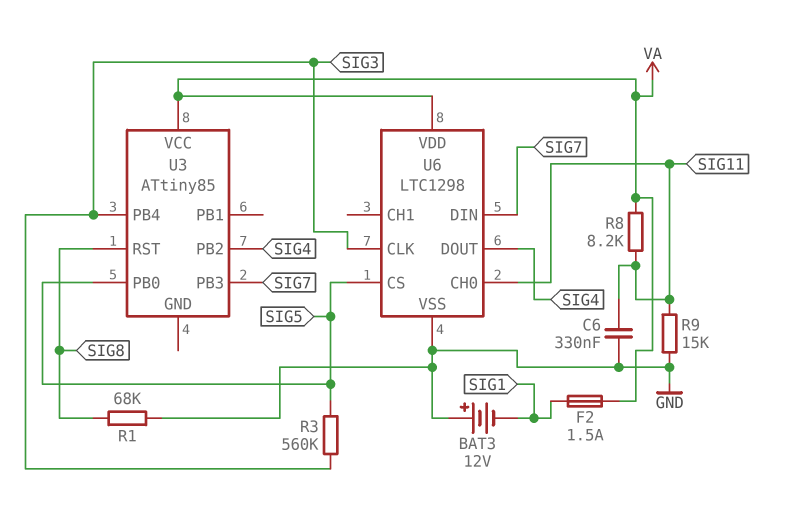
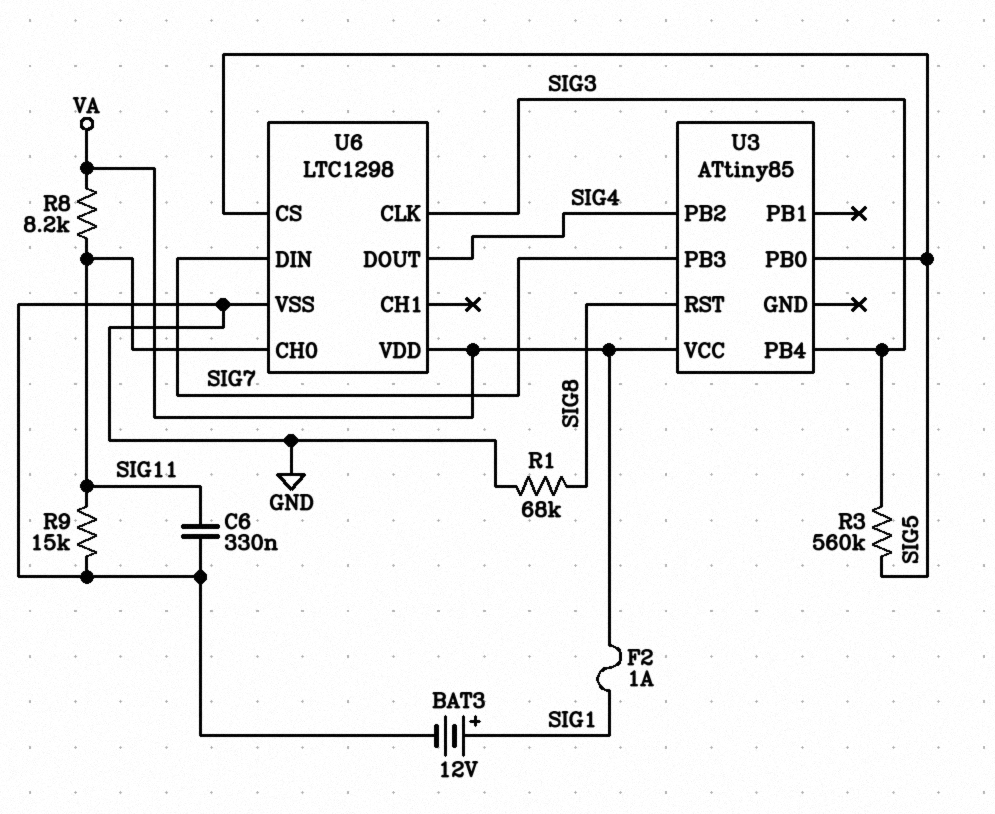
BAT3: 12V (plus GND, minus SIG1) -> 12V (plus SIG1, minus GND)
F2: 1.5A (SIG1, VA) -> 1A (SIG1, VA)

